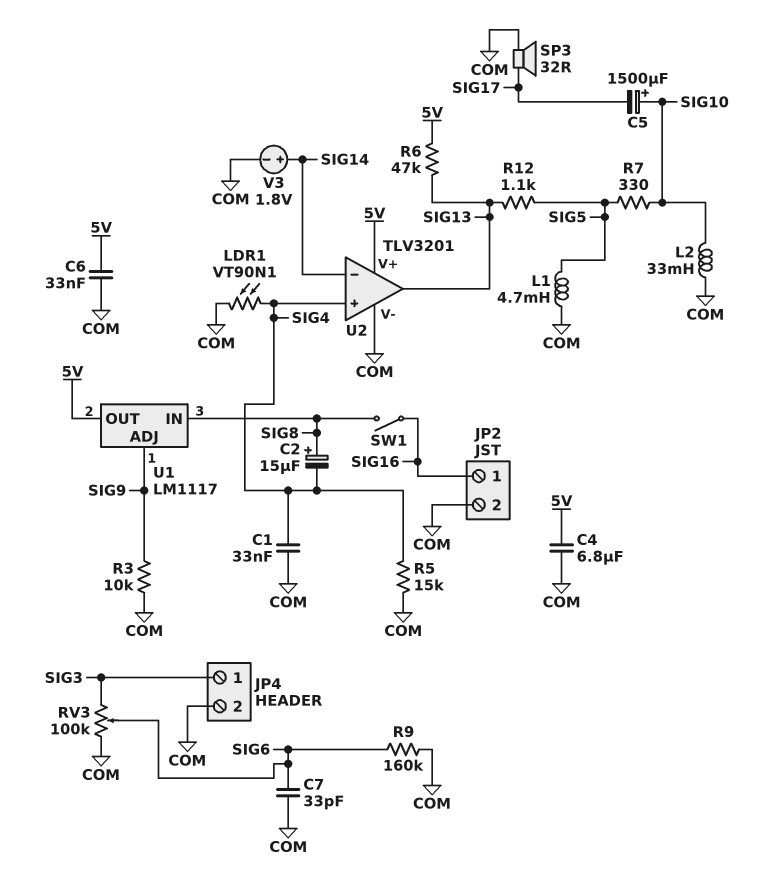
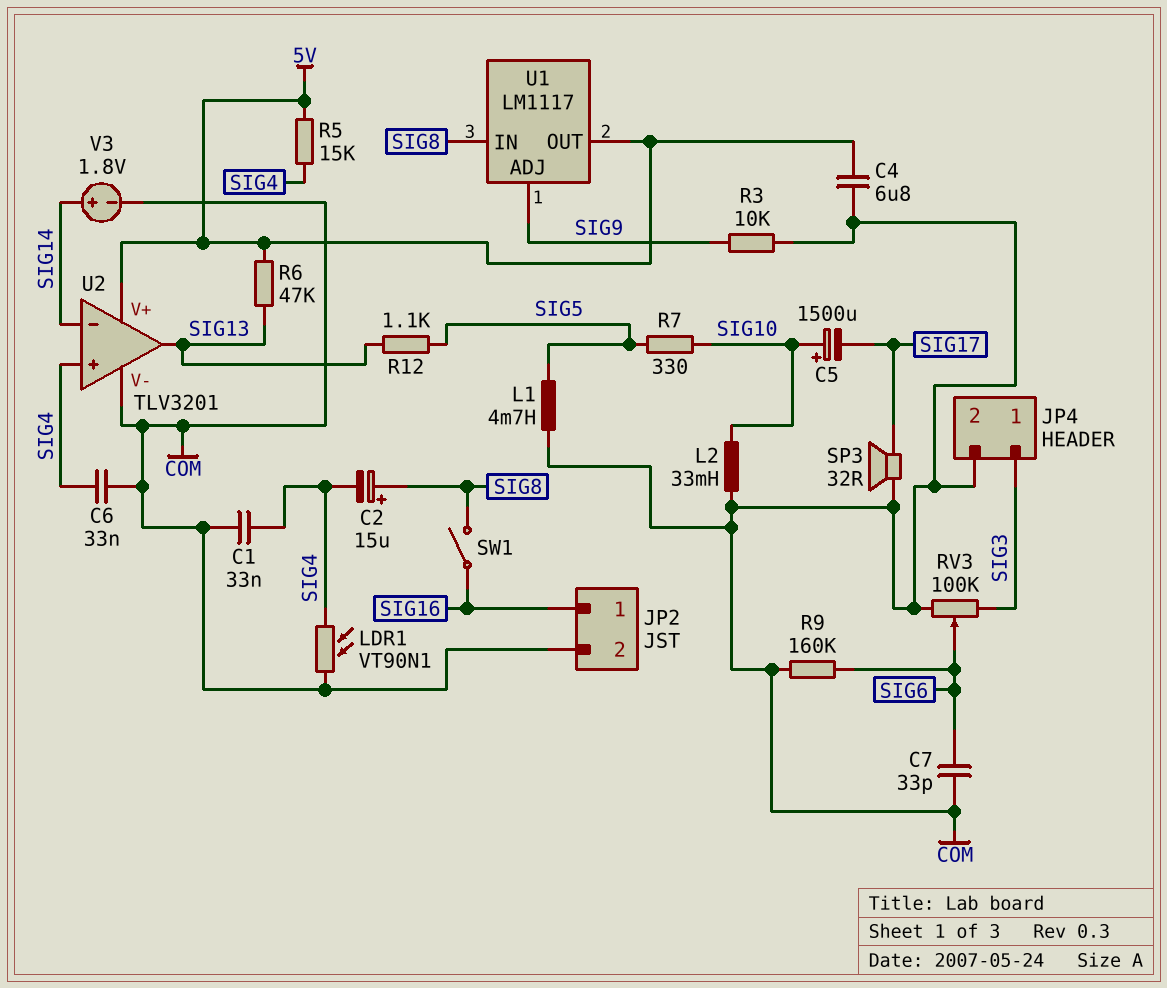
C6: 33nF (5V, COM) -> 33nF (COM, SIG4)
R5: 15k (COM, SIG4) -> 15k (5V, SIG4)

